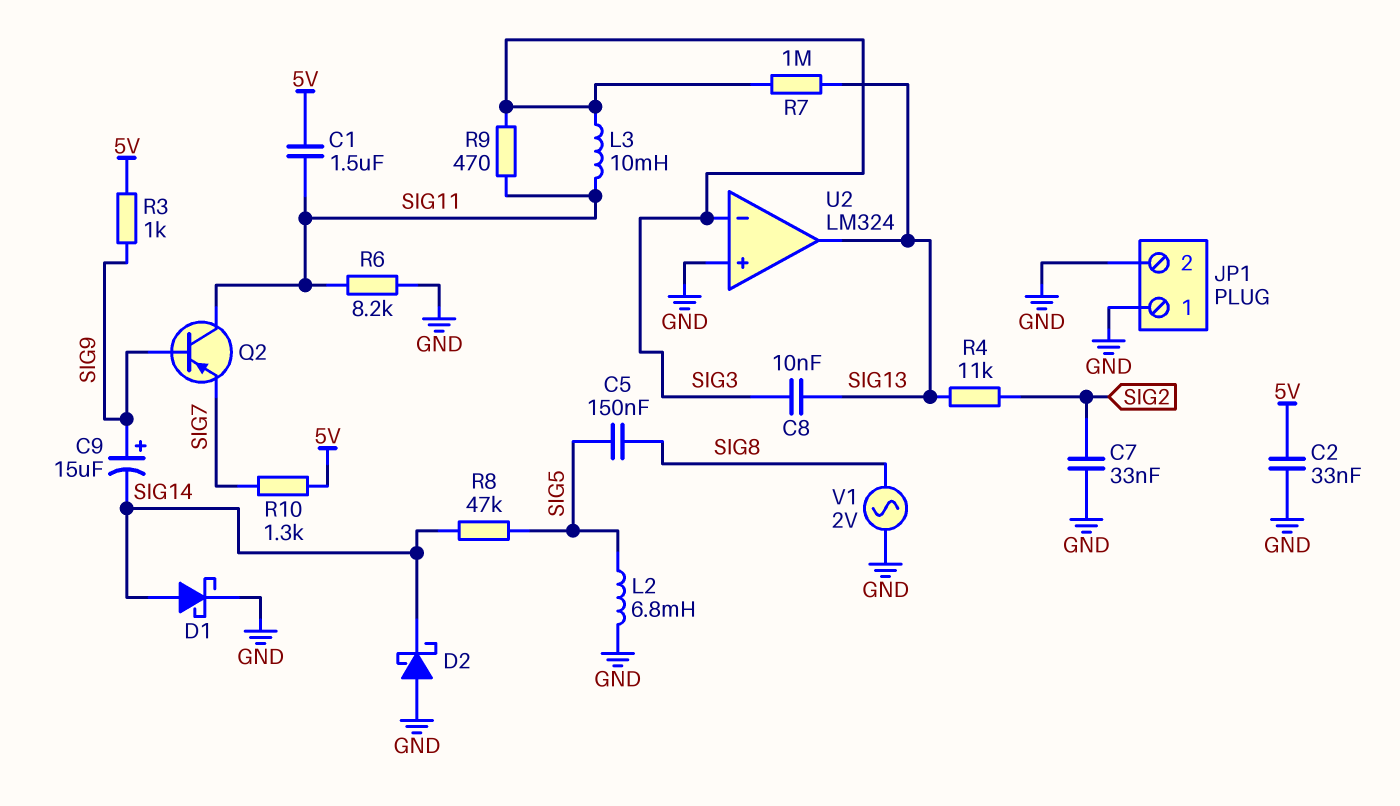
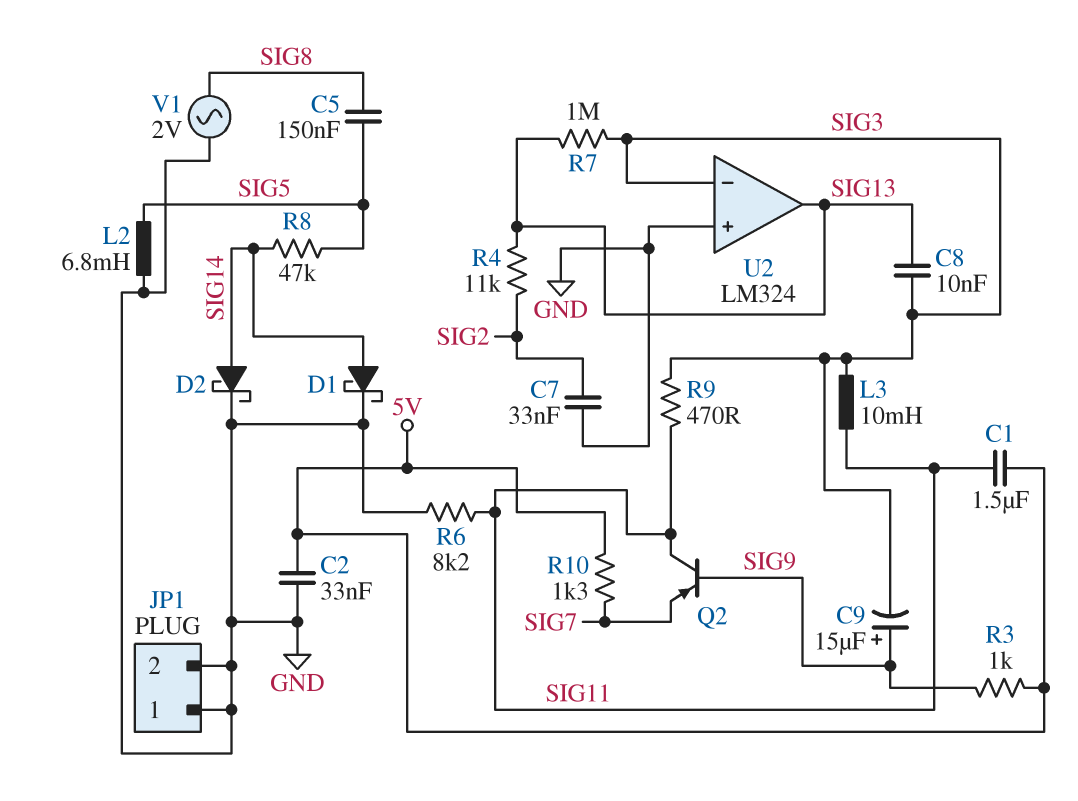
C9: 15uF (plus SIG9, minus SIG14) -> 15uF (plus SIG9, minus SIG3)
D2: schottky (A GND, K SIG14) -> schottky (A SIG14, K GND)

